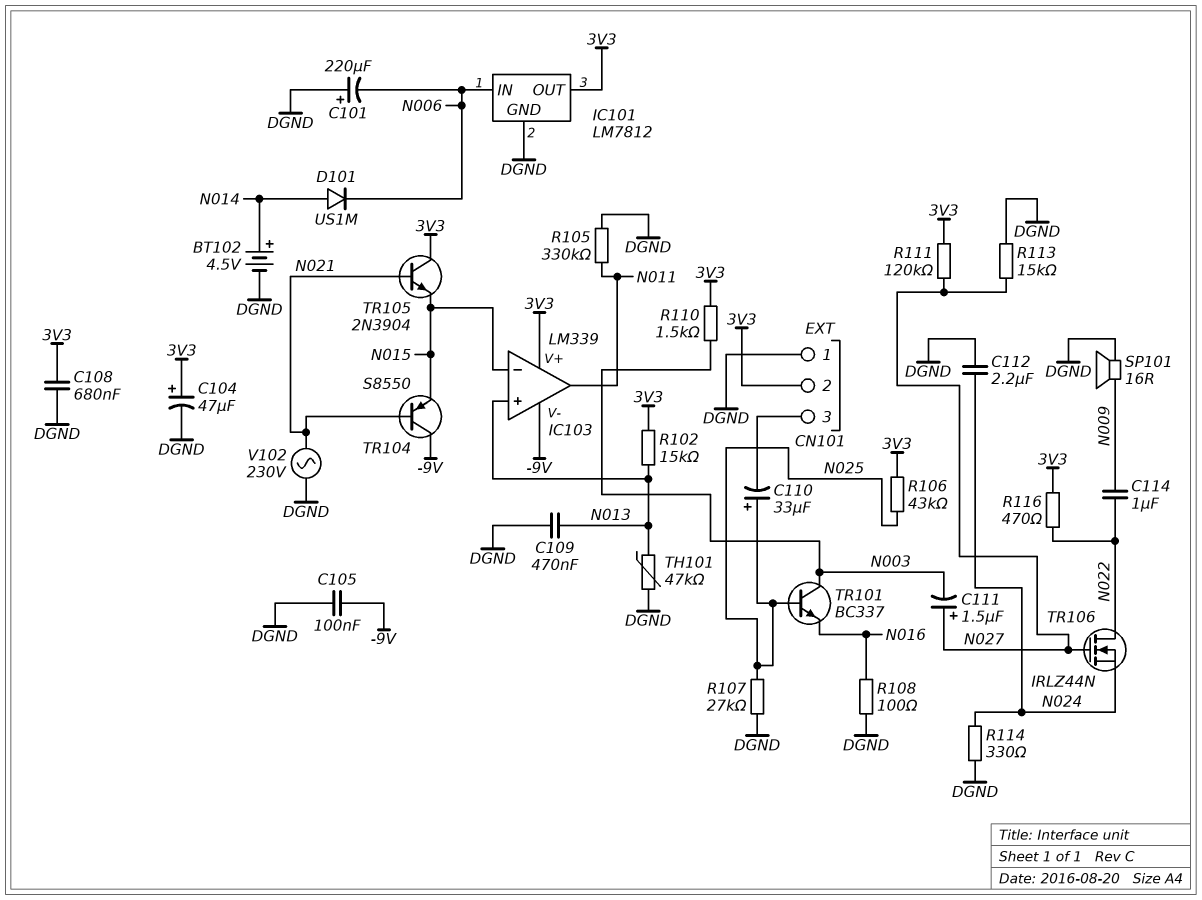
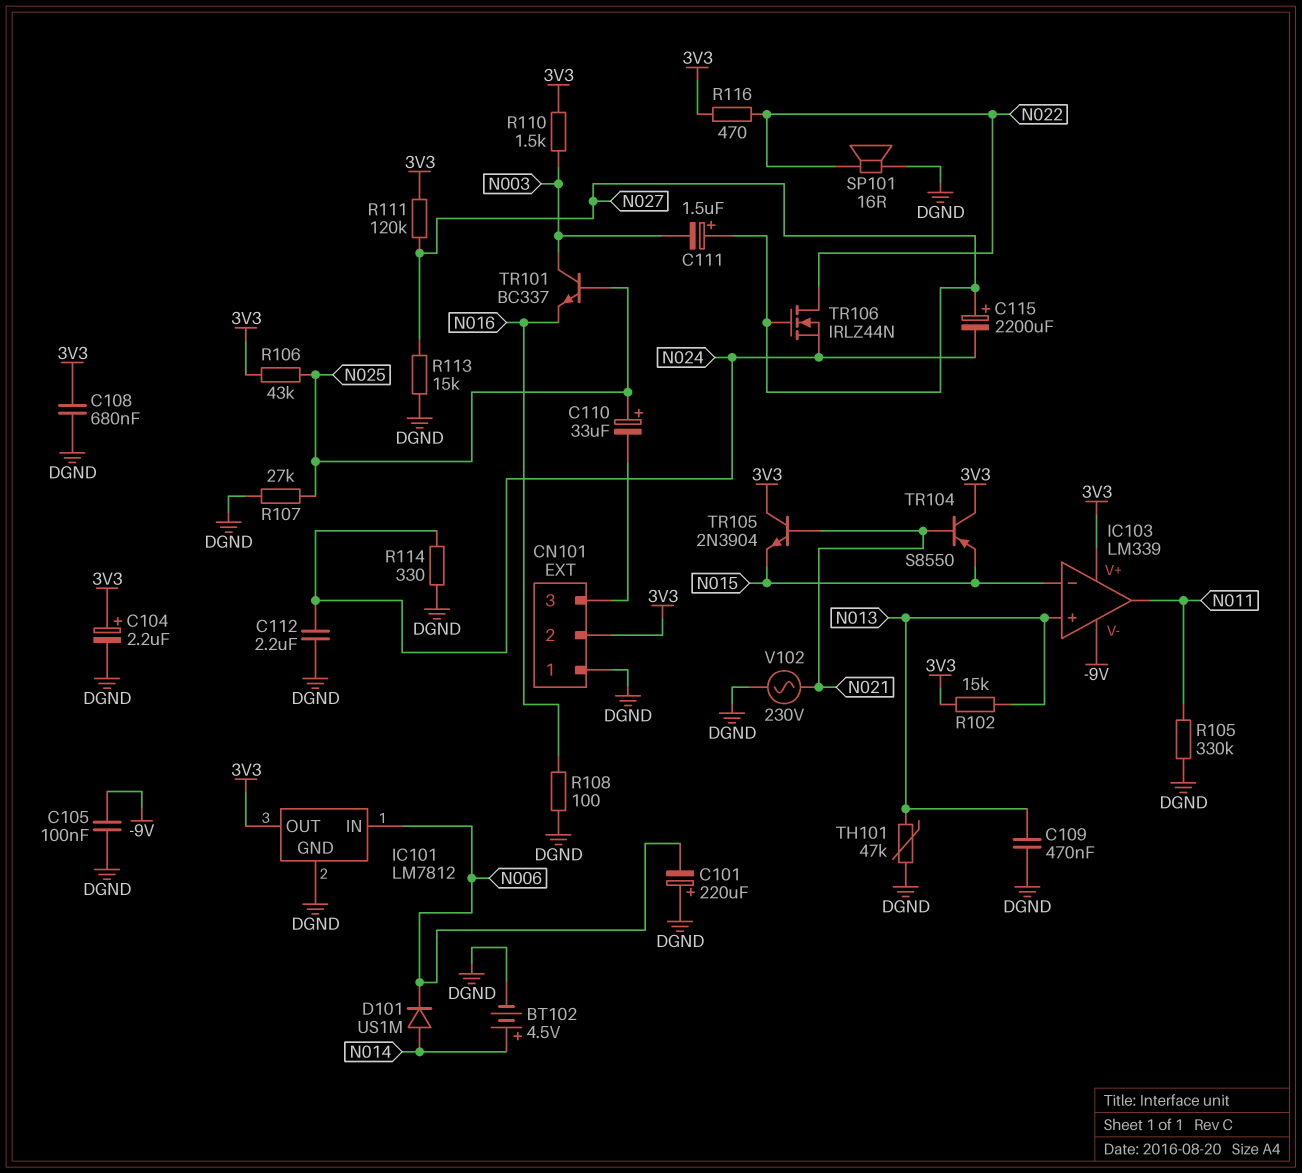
C104: 47uF (plus 3V3, minus DGND) -> 2.2uF (plus 3V3, minus DGND)
C114: 1uF (N009, N022) -> none
C115: none -> 2200uF (plus N027, minus N024)
SP101: speaker 16R (DGND, N009) -> speaker 16R (DGND, N022)
TR104: PNP S8550 (B N021, C -9V, E N015) -> PNP S8550 (B N021, C 3V3, E N015)

